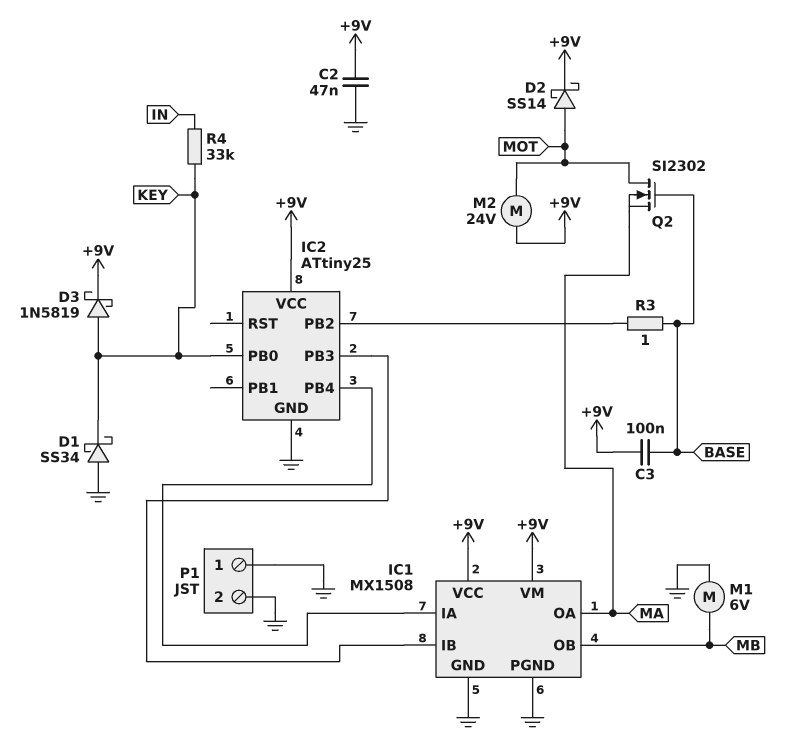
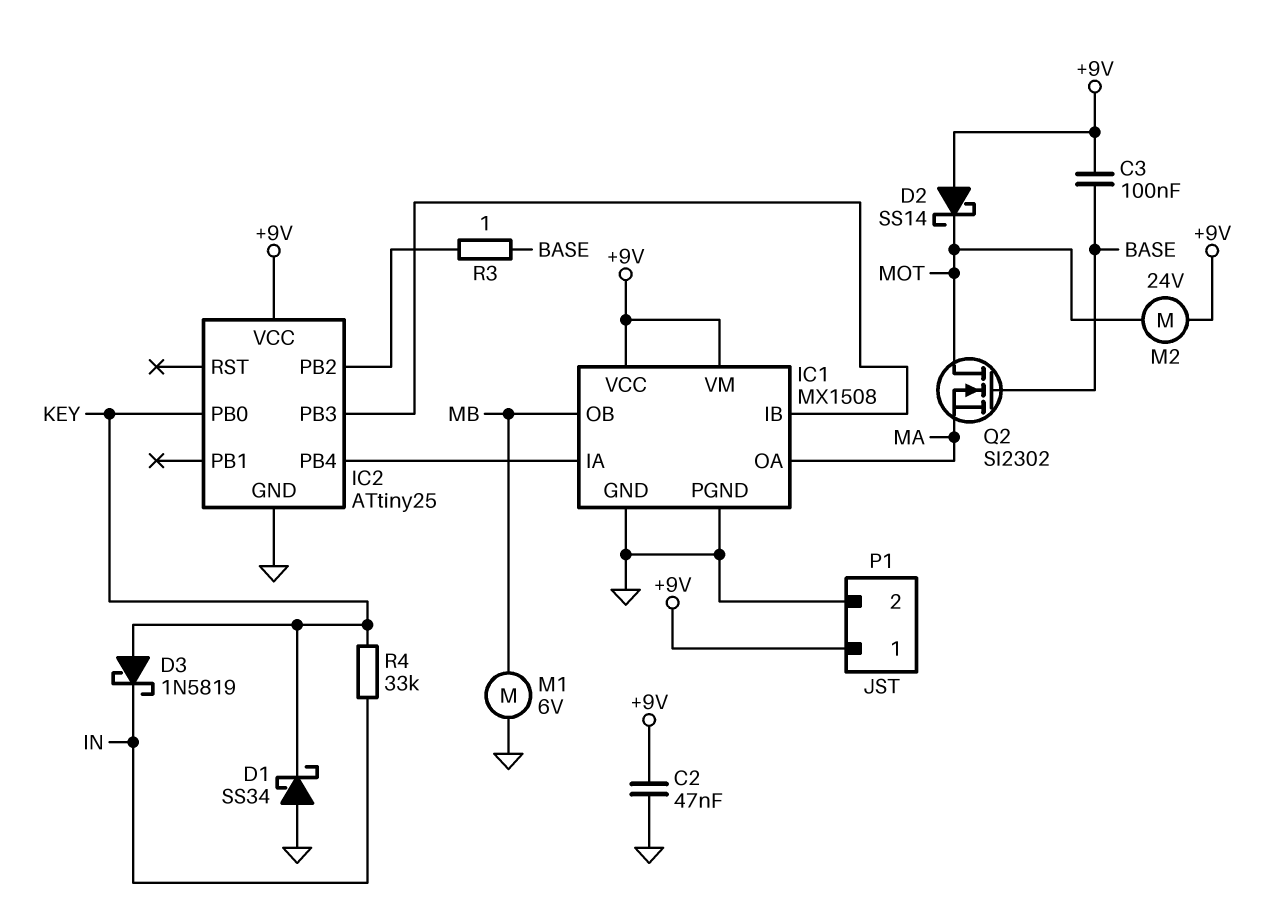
D2: schottky SS14 (A MOT, K +9V) -> schottky SS14 (A +9V, K MOT)
D3: schottky 1N5819 (A KEY, K +9V) -> schottky 1N5819 (A KEY, K IN)
P1 pin 1: GND -> +9V

